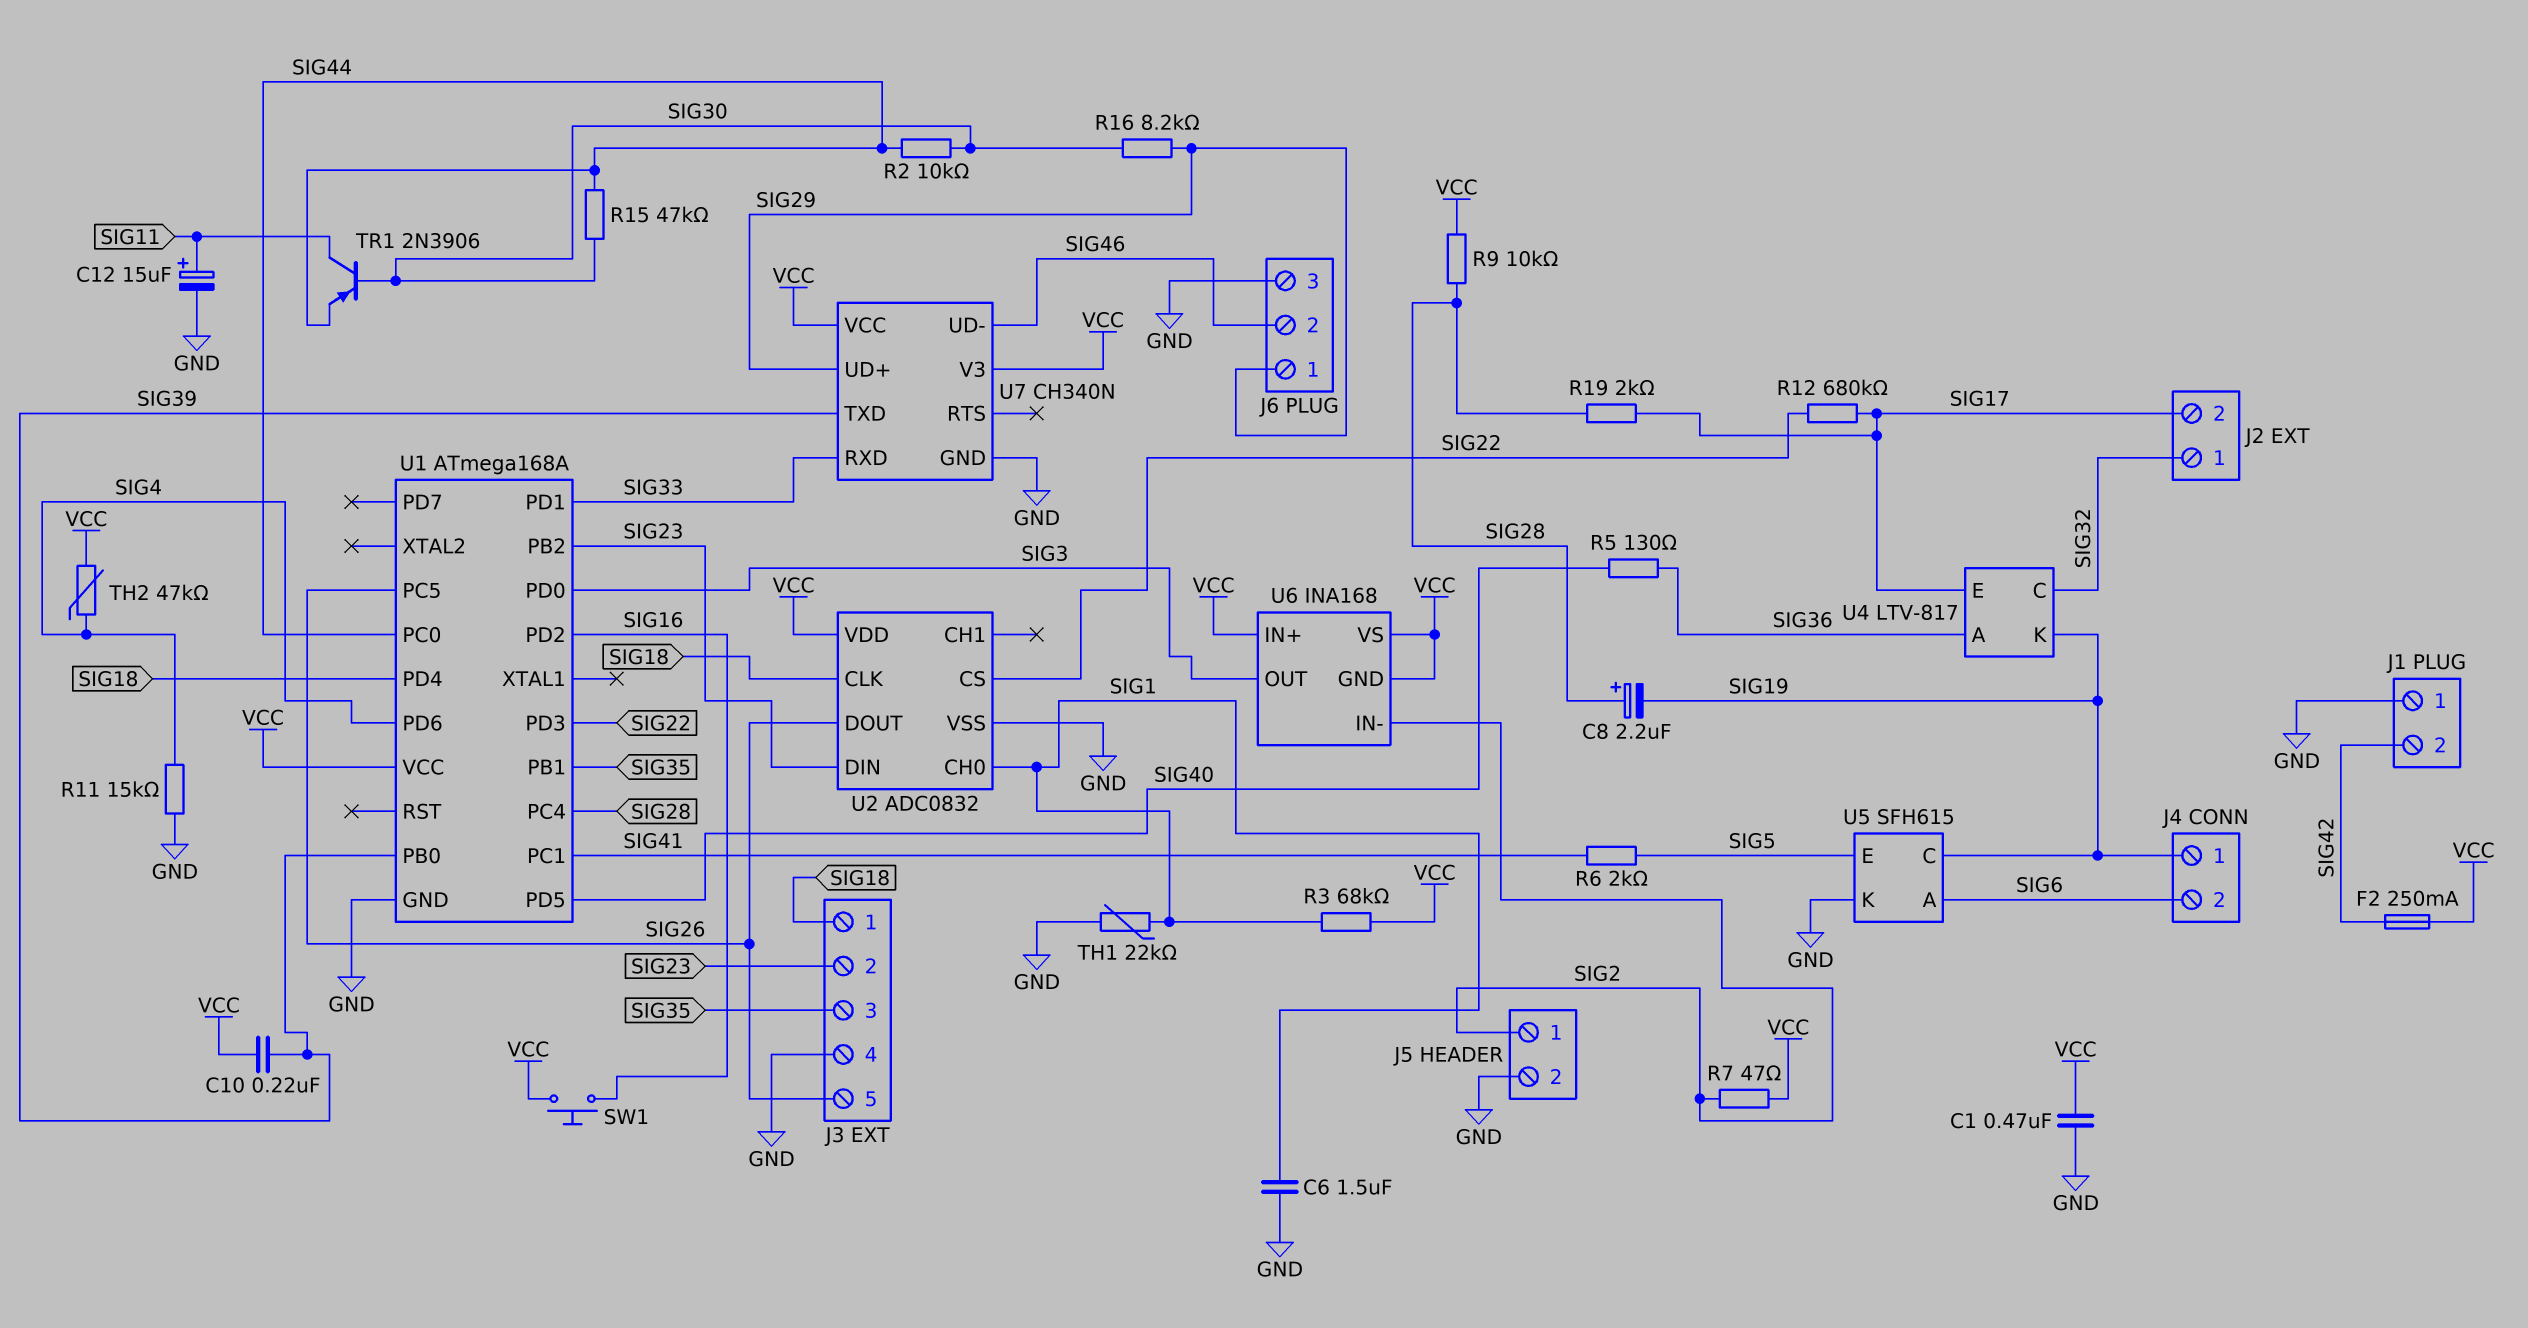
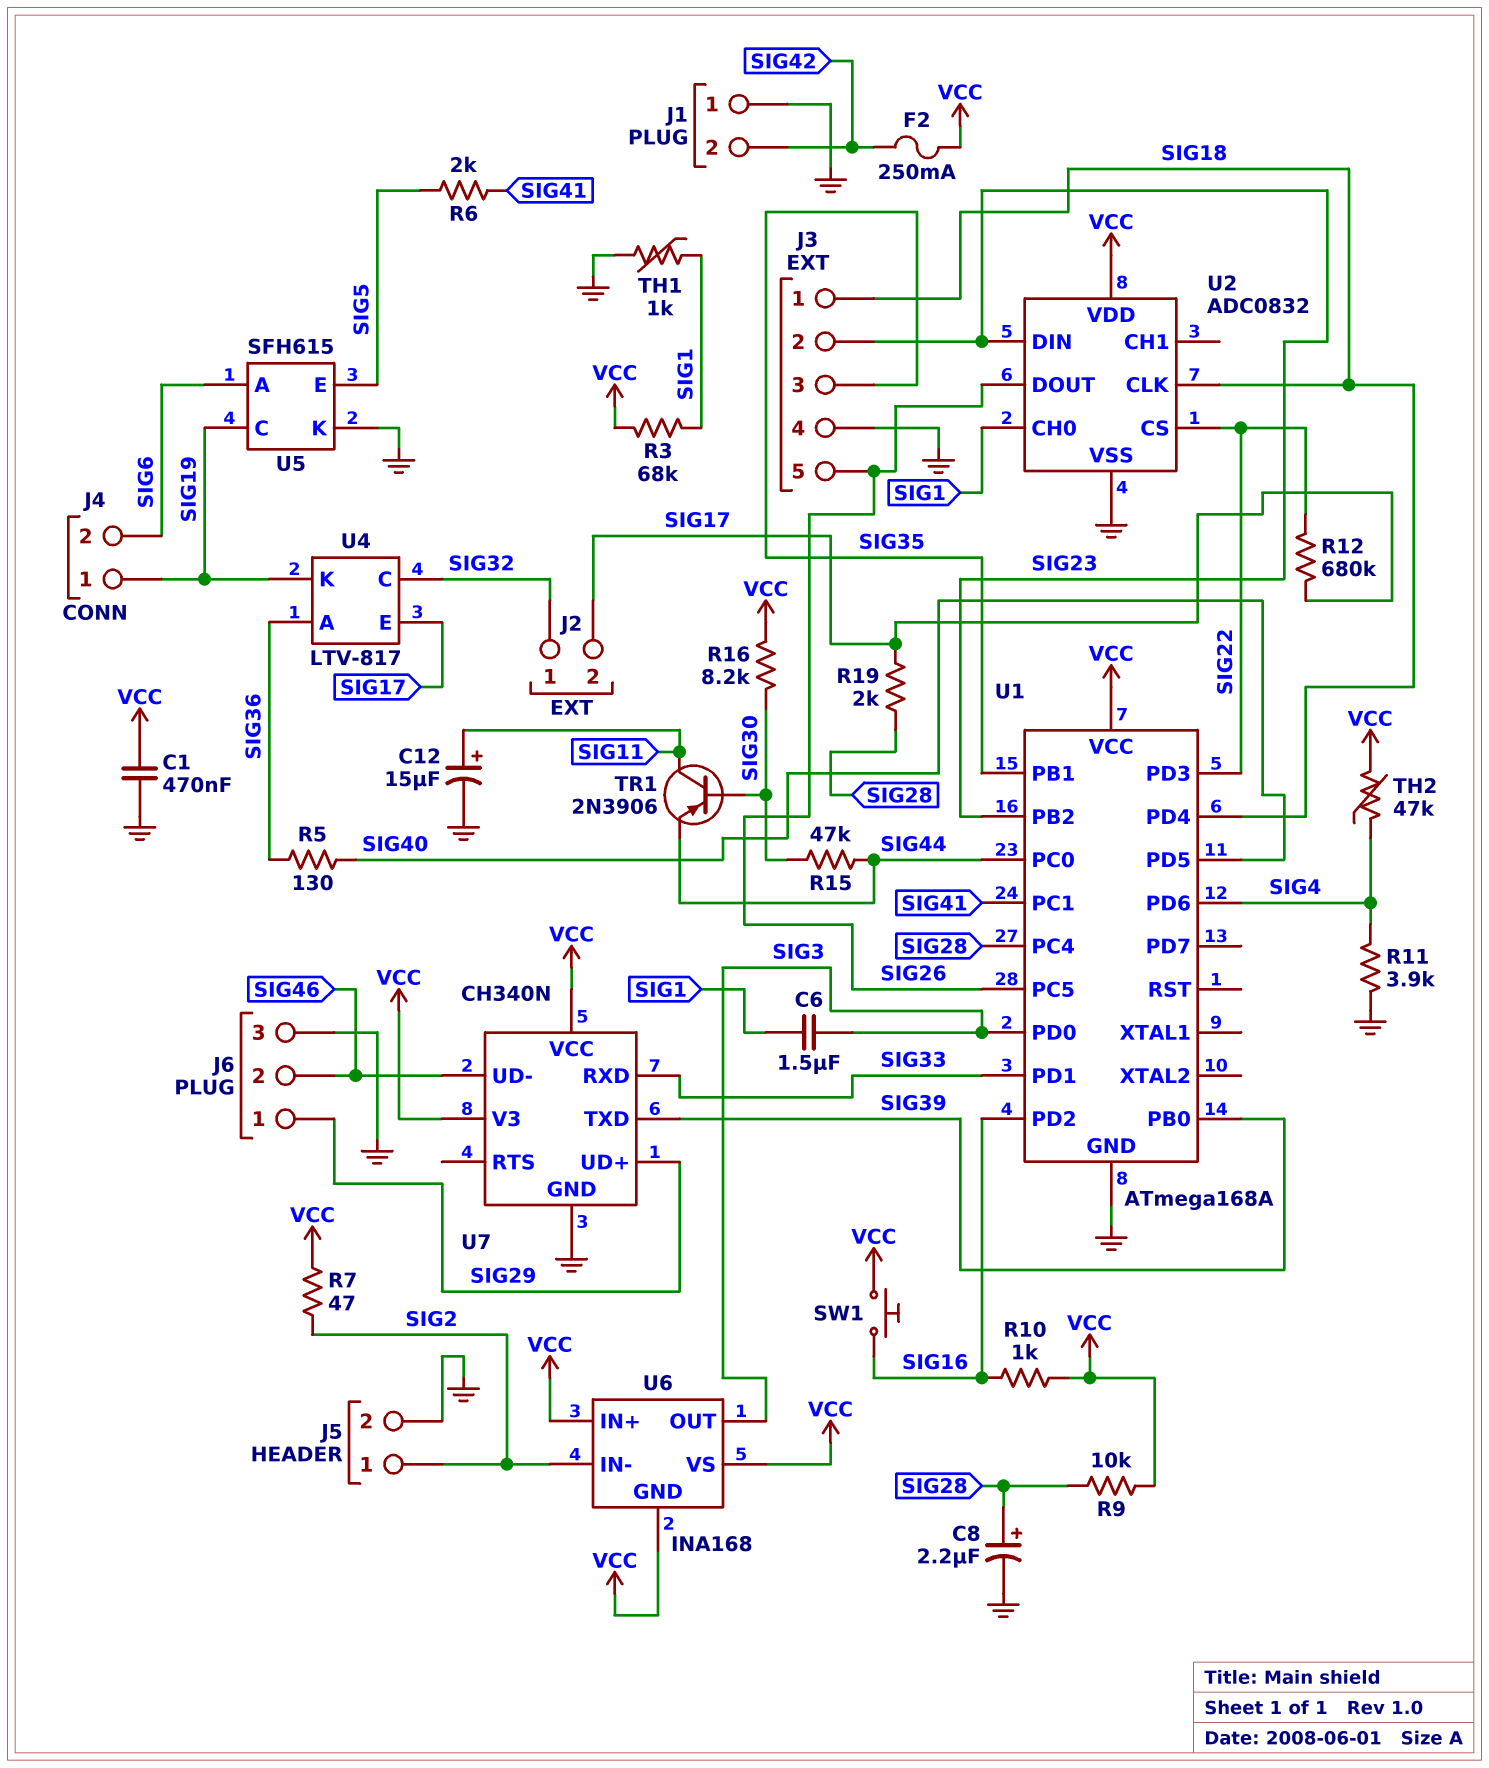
C6: 1.5uF (GND, SIG1) -> 1.5uF (SIG1, SIG3)
C8: 2.2uF (plus SIG28, minus SIG19) -> 2.2uF (plus SIG28, minus GND)
C10: 220nF (SIG39, VCC) -> none
R2: 10k (SIG30, SIG44) -> none
R10: none -> 1k (SIG16, VCC)
R11: 15k (GND, SIG4) -> 3.9k (GND, SIG4)
R16: 8.2k (SIG29, SIG30) -> 8.2k (SIG30, VCC)
TH1: 22k (GND, SIG1) -> 1k (GND, SIG1)

